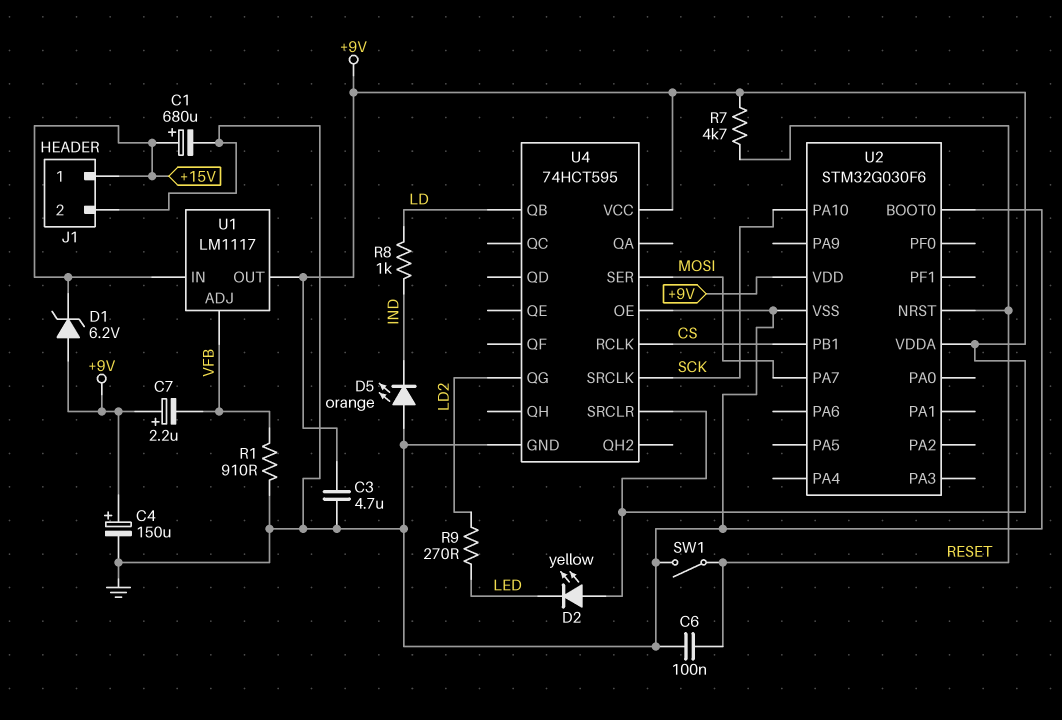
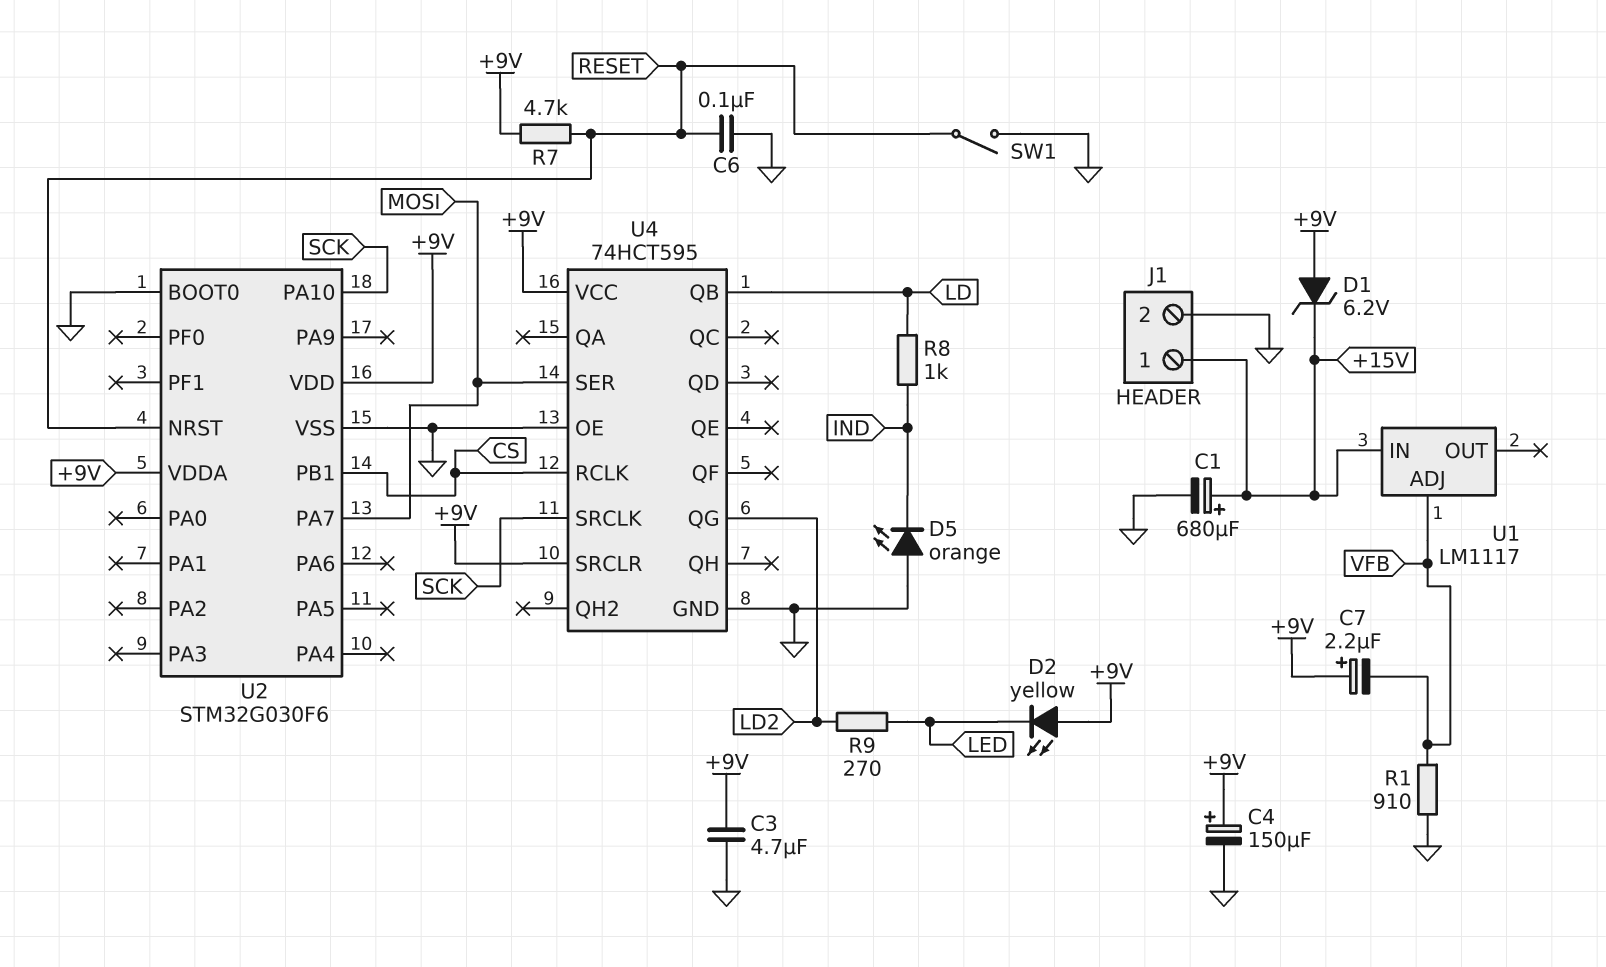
U1 pin OUT: +9V -> none

